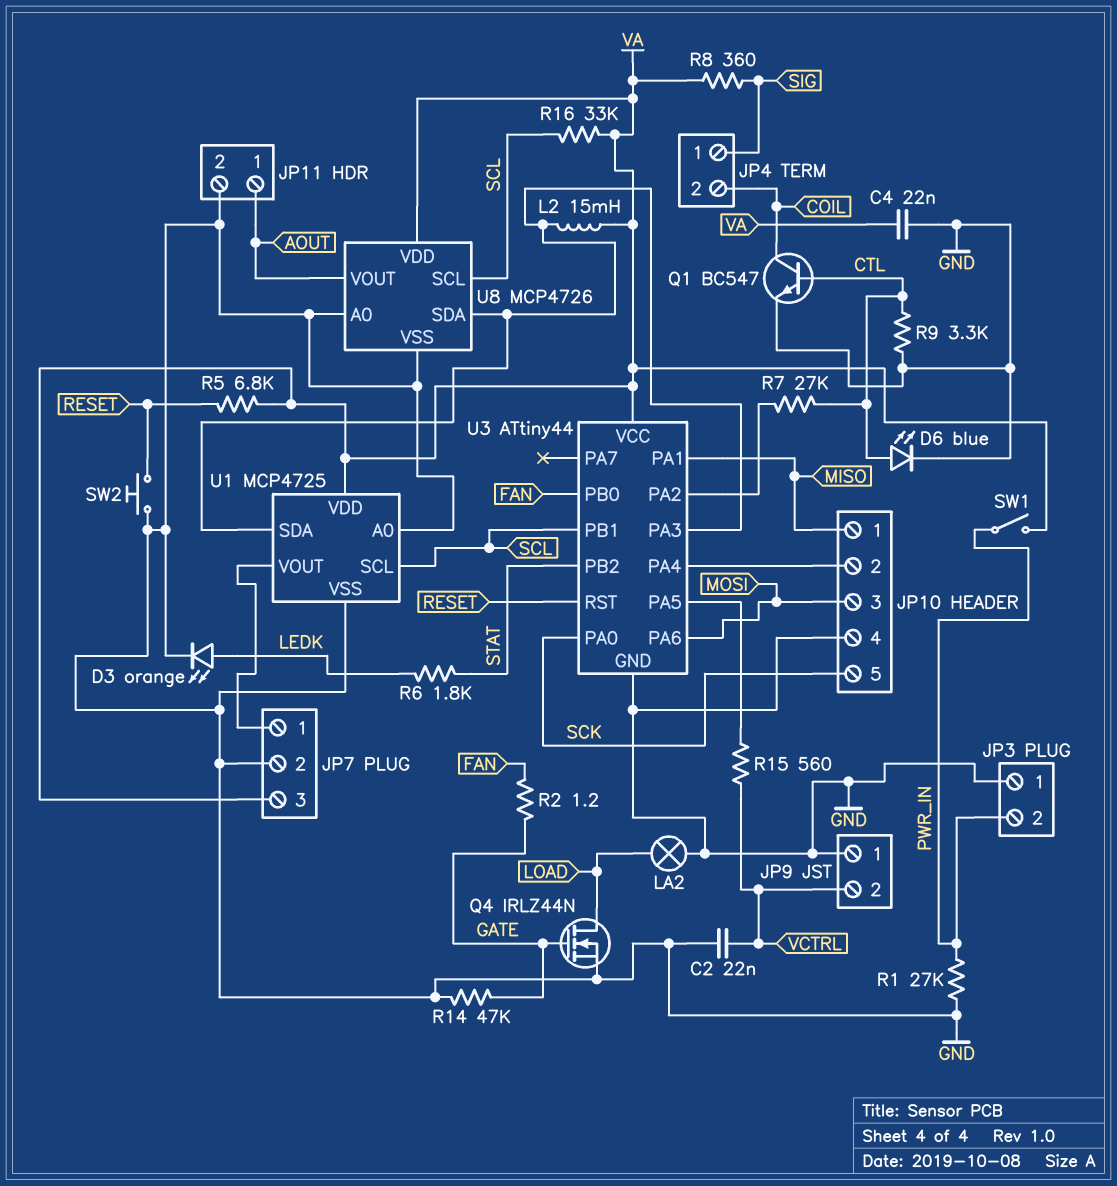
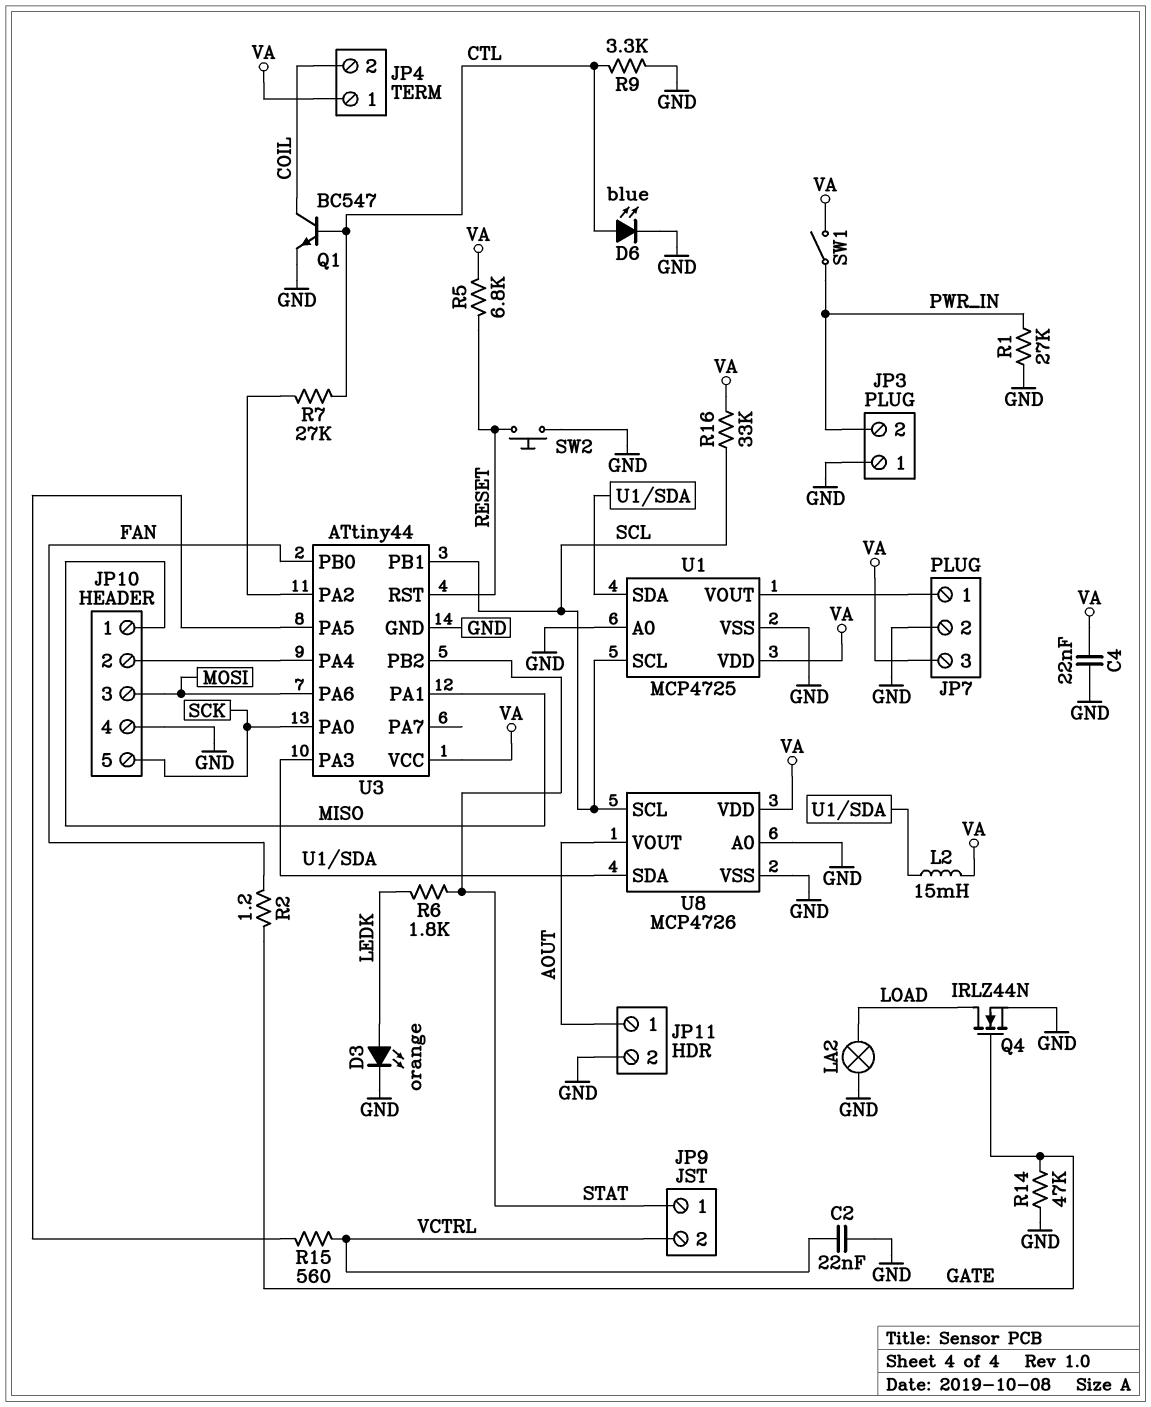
JP4 pin 1: SIG -> VA
JP9 pin 1: GND -> STAT
R8: 360 (SIG, VA) -> none

